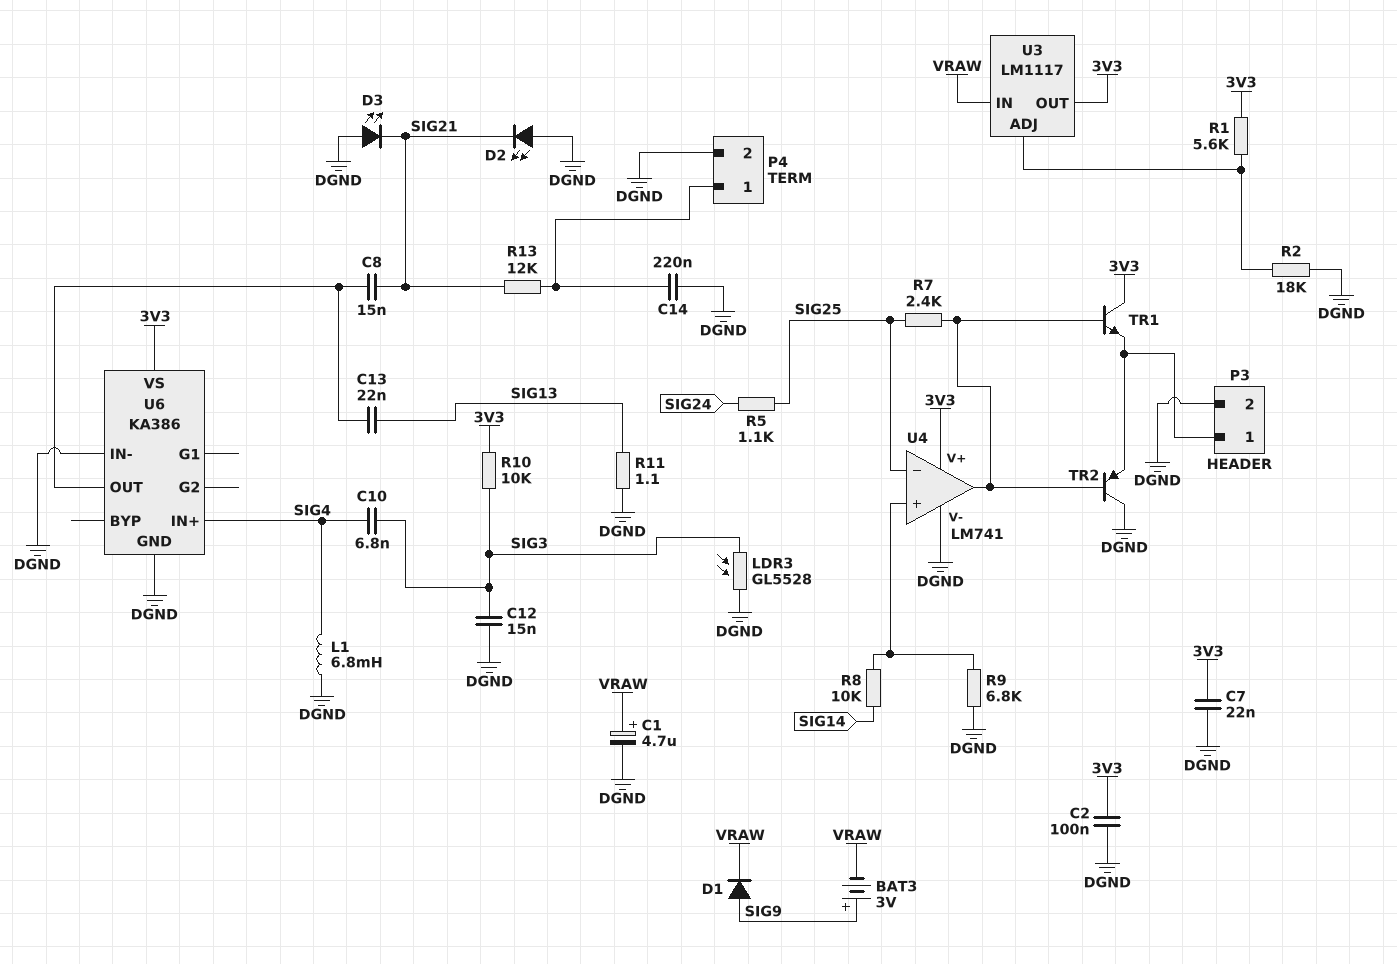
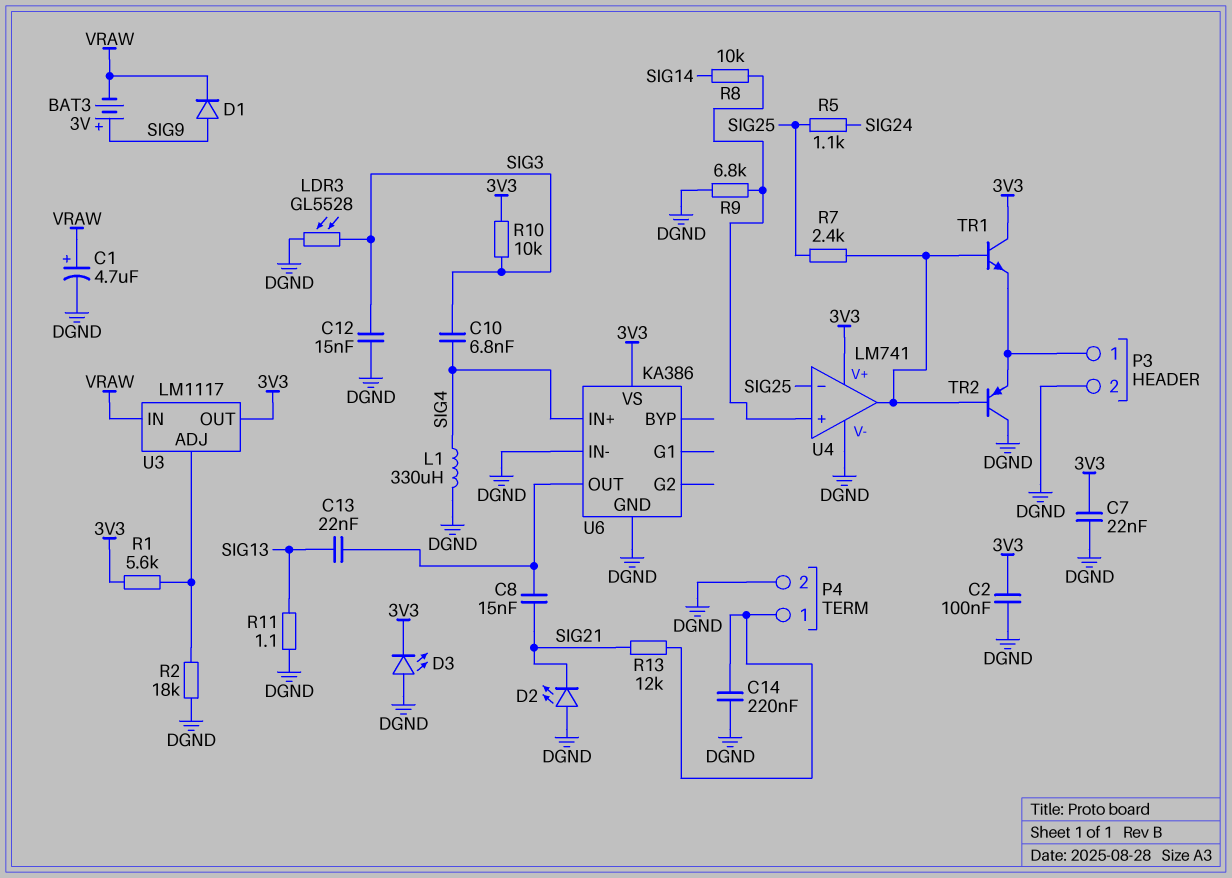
D3: LED (A DGND, K SIG21) -> LED (A DGND, K 3V3)
L1: 6.8mH (DGND, SIG4) -> 330uH (DGND, SIG4)

